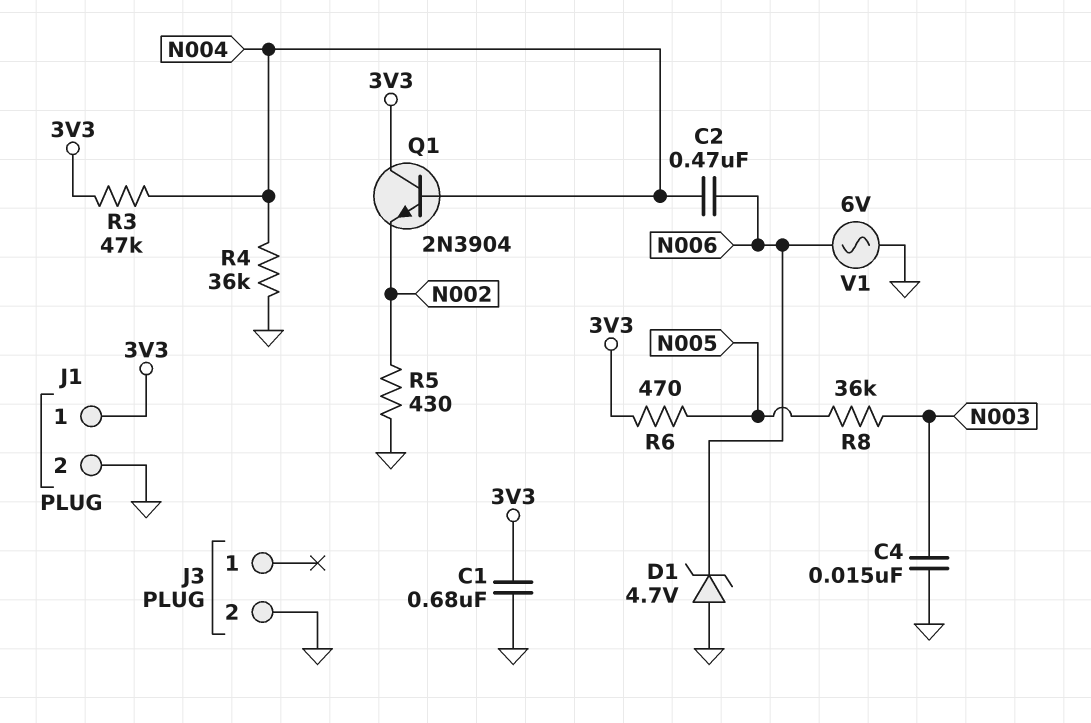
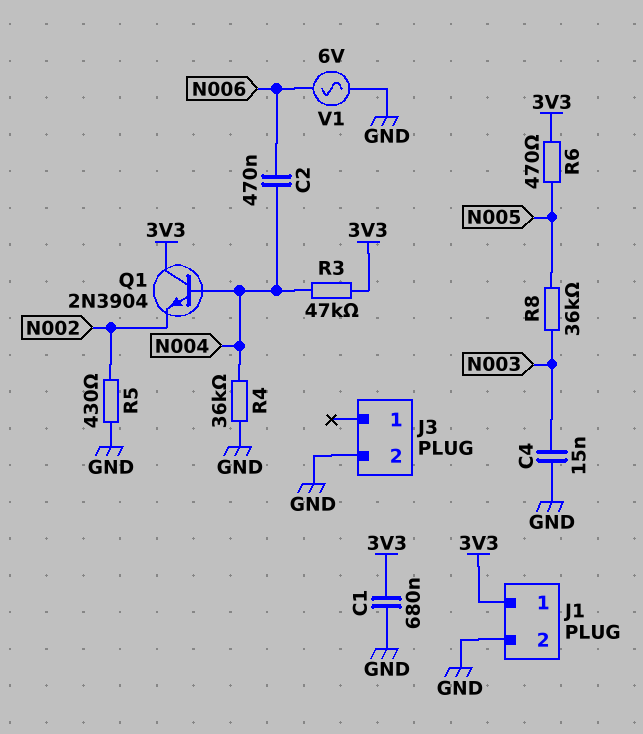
D1: zener 4.7V (A GND, K N006) -> none

